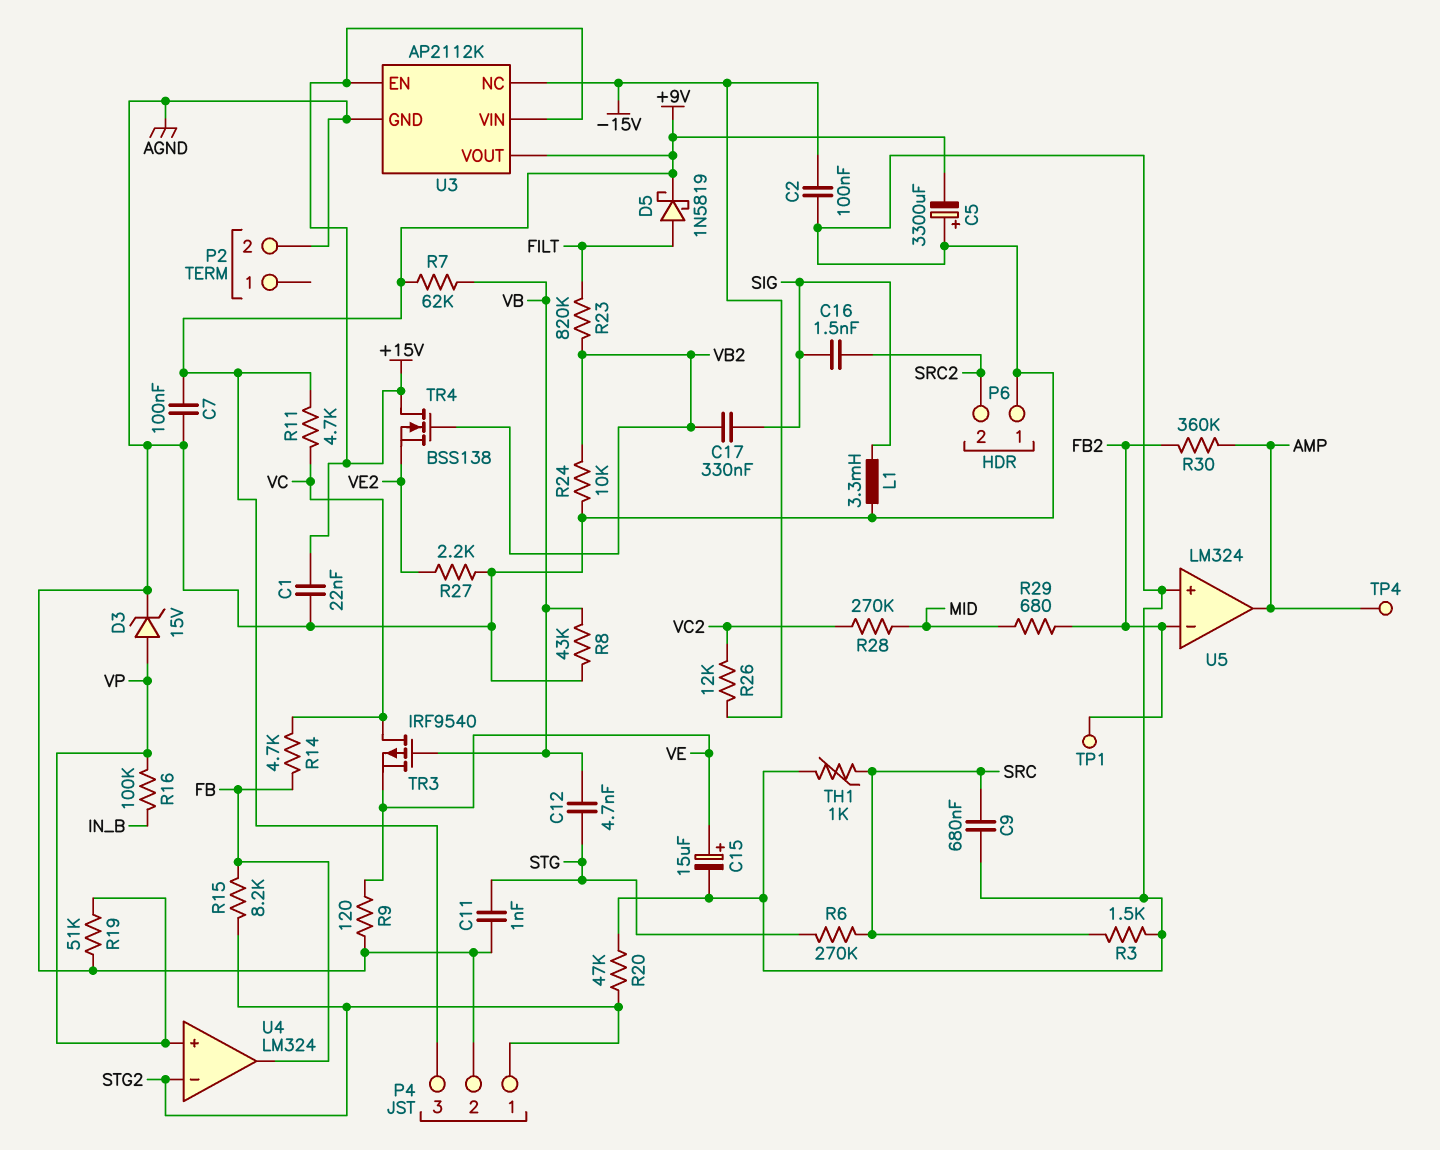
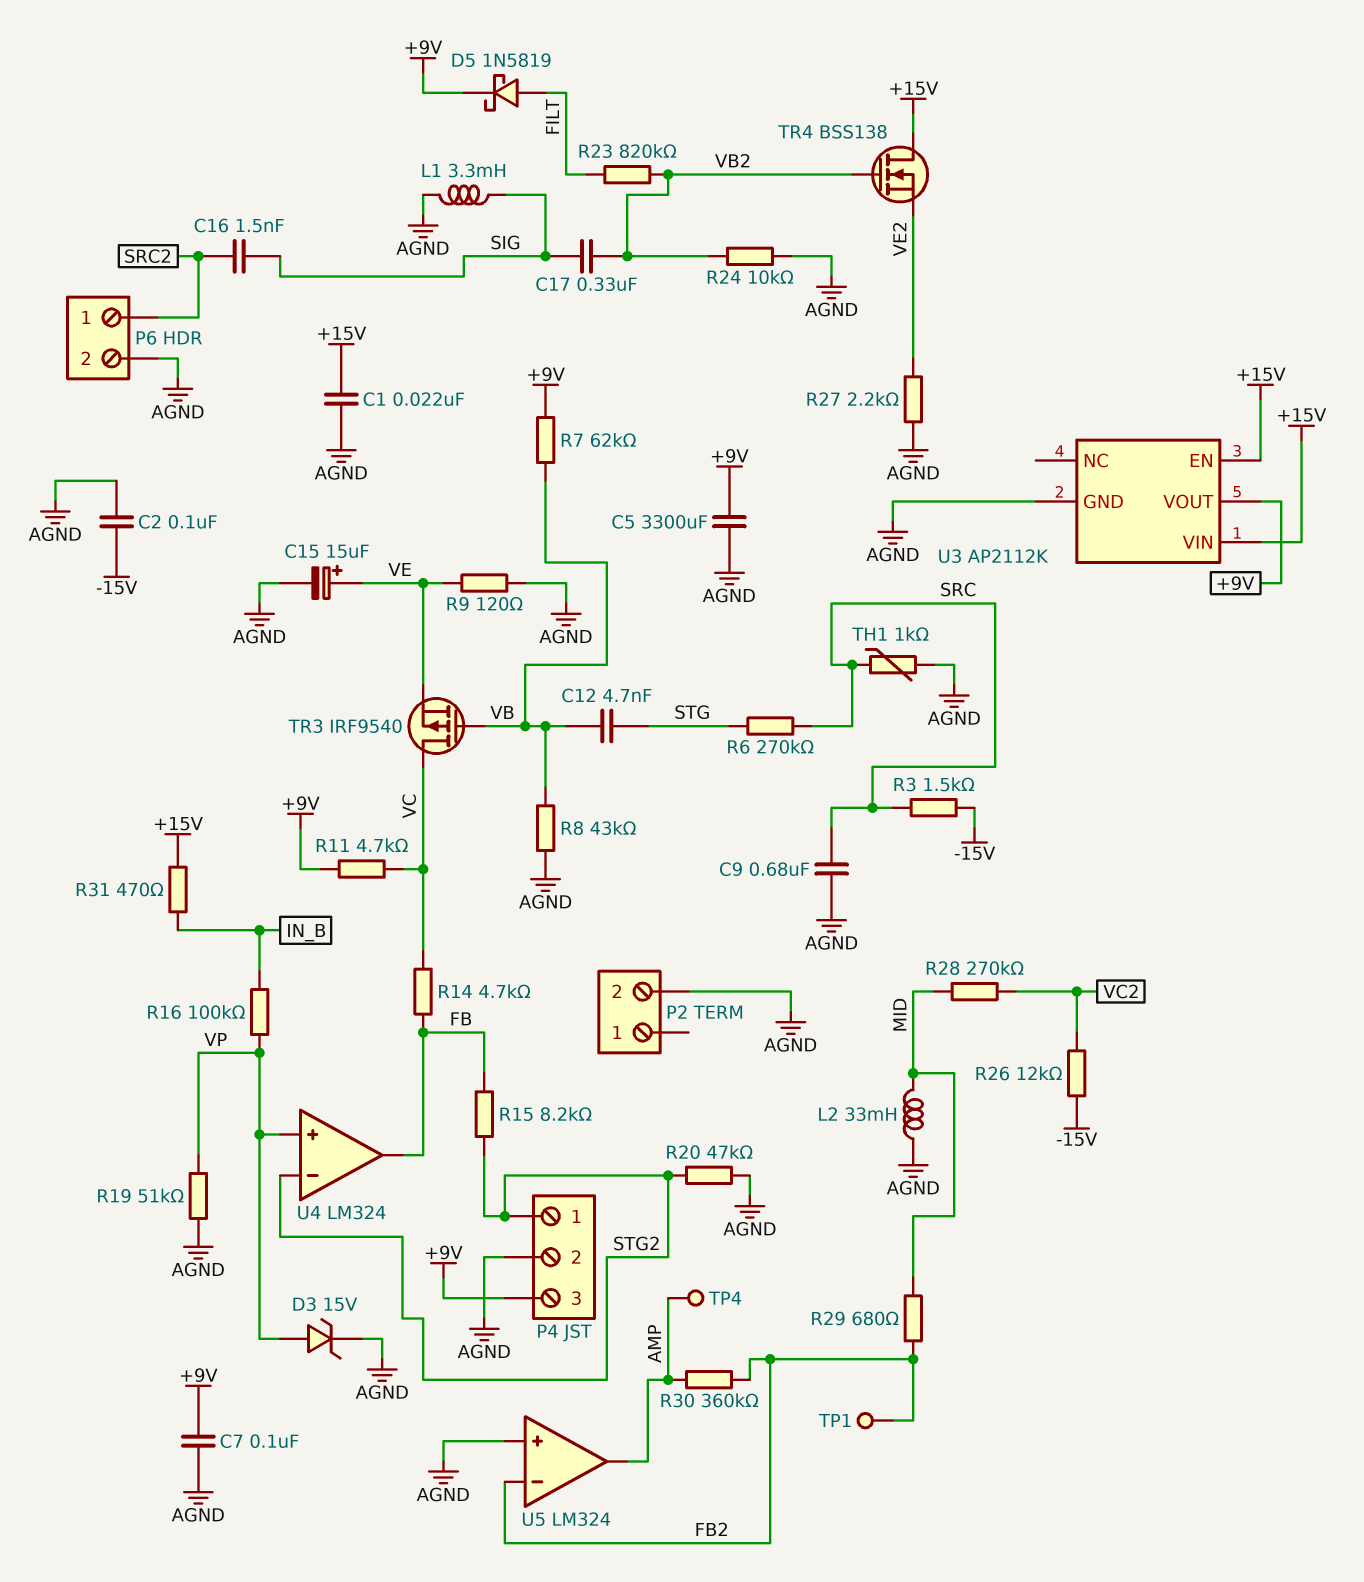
C5: 3300uF (plus AGND, minus +9V) -> 3300uF (+9V, AGND)
C11: 1nF (AGND, STG) -> none
L2: none -> 33mH (AGND, MID)
P6 pin 1: AGND -> SRC2
P6 pin 2: SRC2 -> AGND
R3: 1.5k (AGND, SRC) -> 1.5k (-15V, SRC)
R31: none -> 470 (+15V, IN_B)
U3 pin NC: -15V -> none

